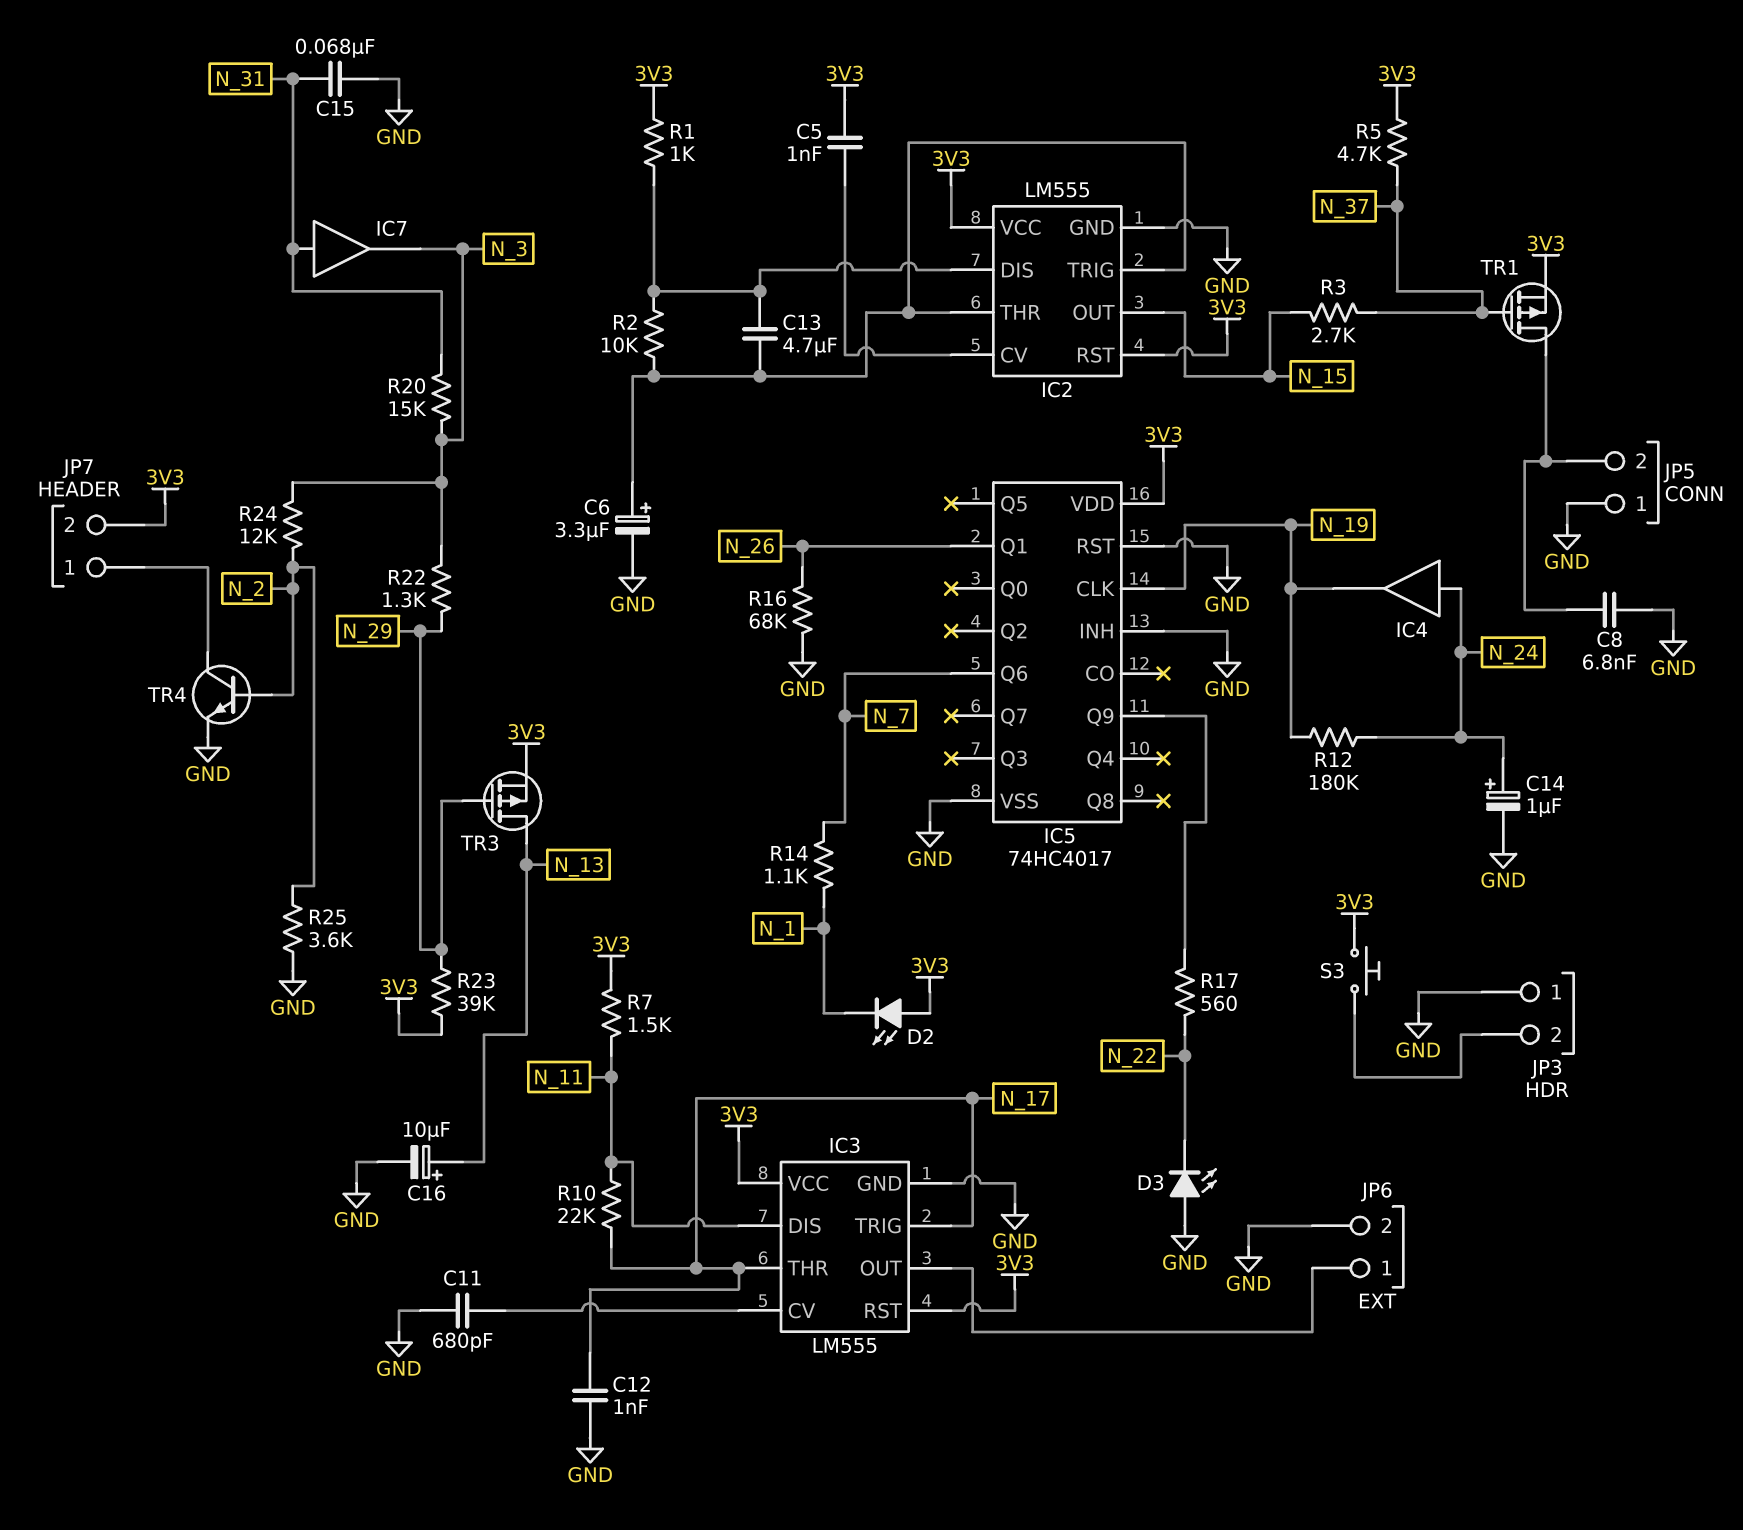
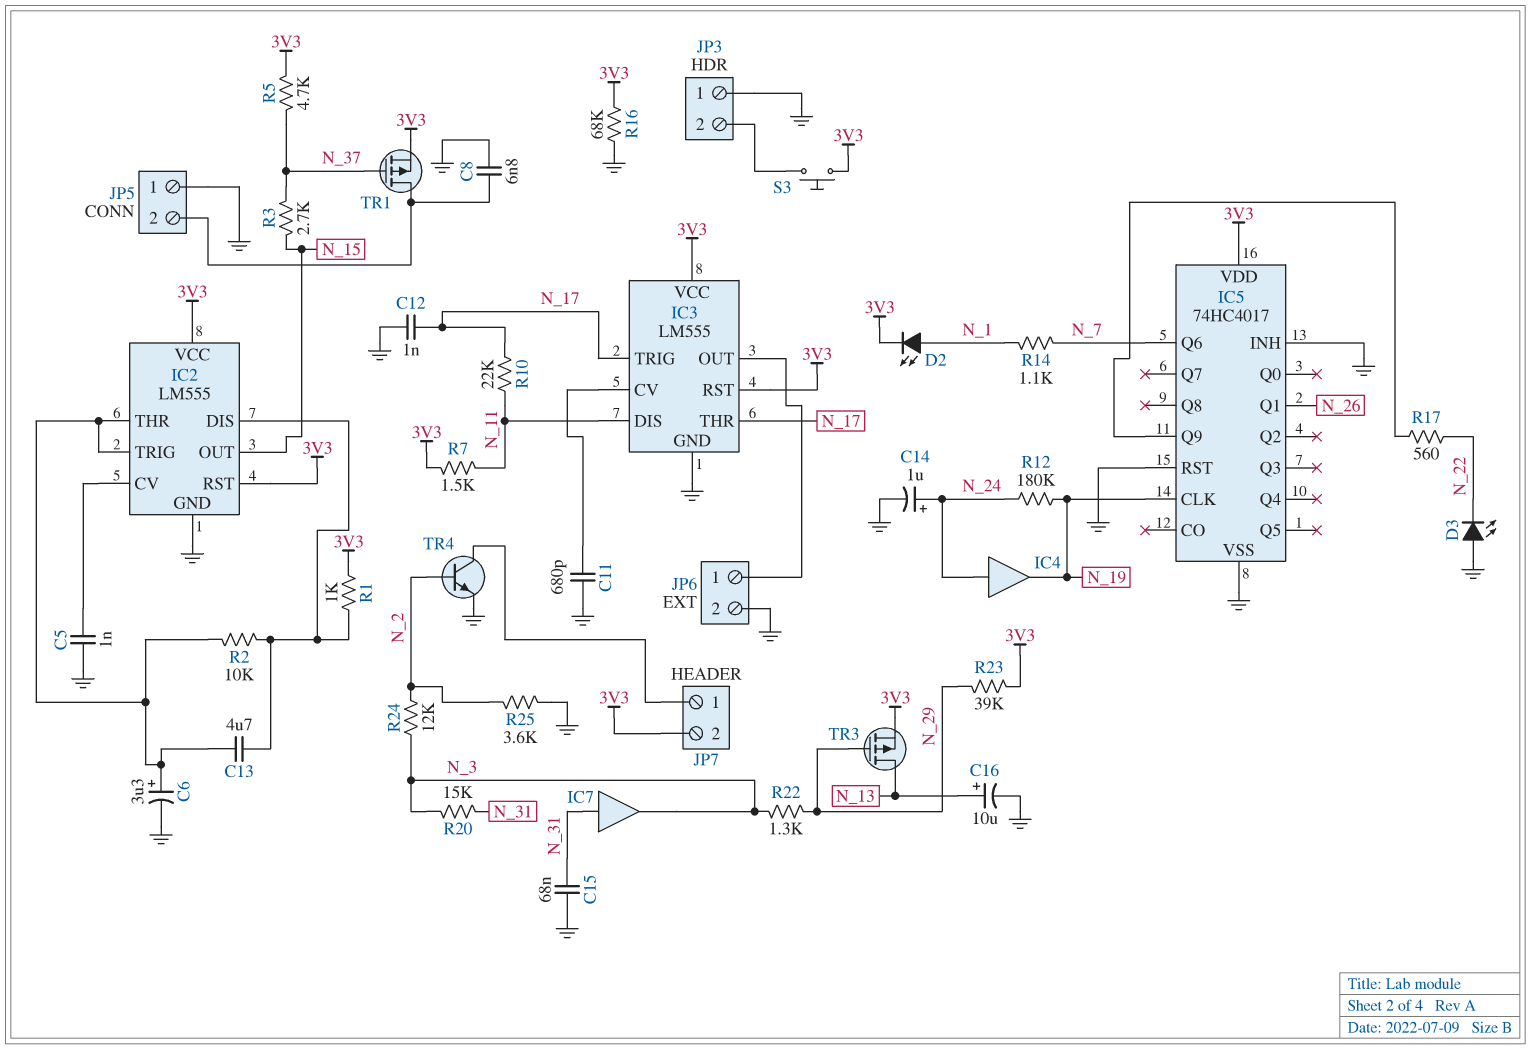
C5: 1nF (3V3, IC2/CV) -> 1nF (GND, IC2/CV)
D2: LED (A 3V3, K N_1) -> LED (A N_1, K 3V3)
R16: 68k (GND, N_26) -> 68k (3V3, GND)

